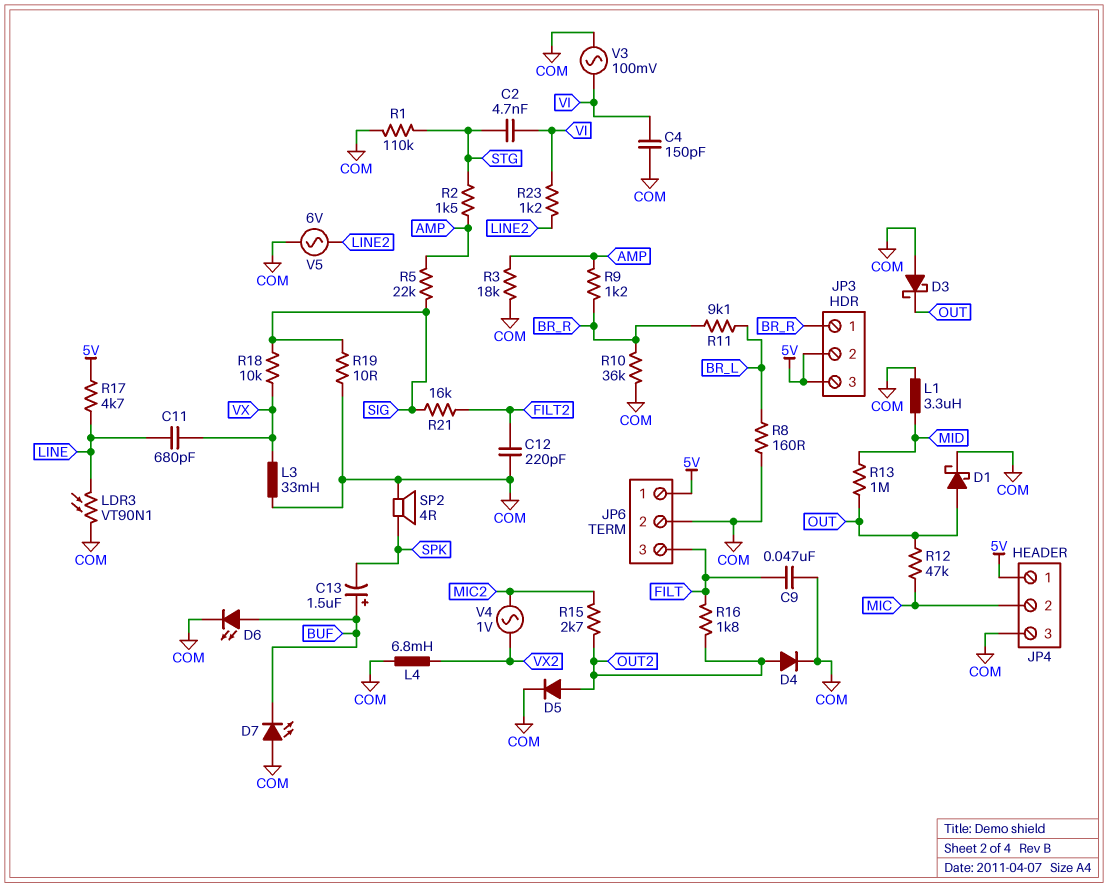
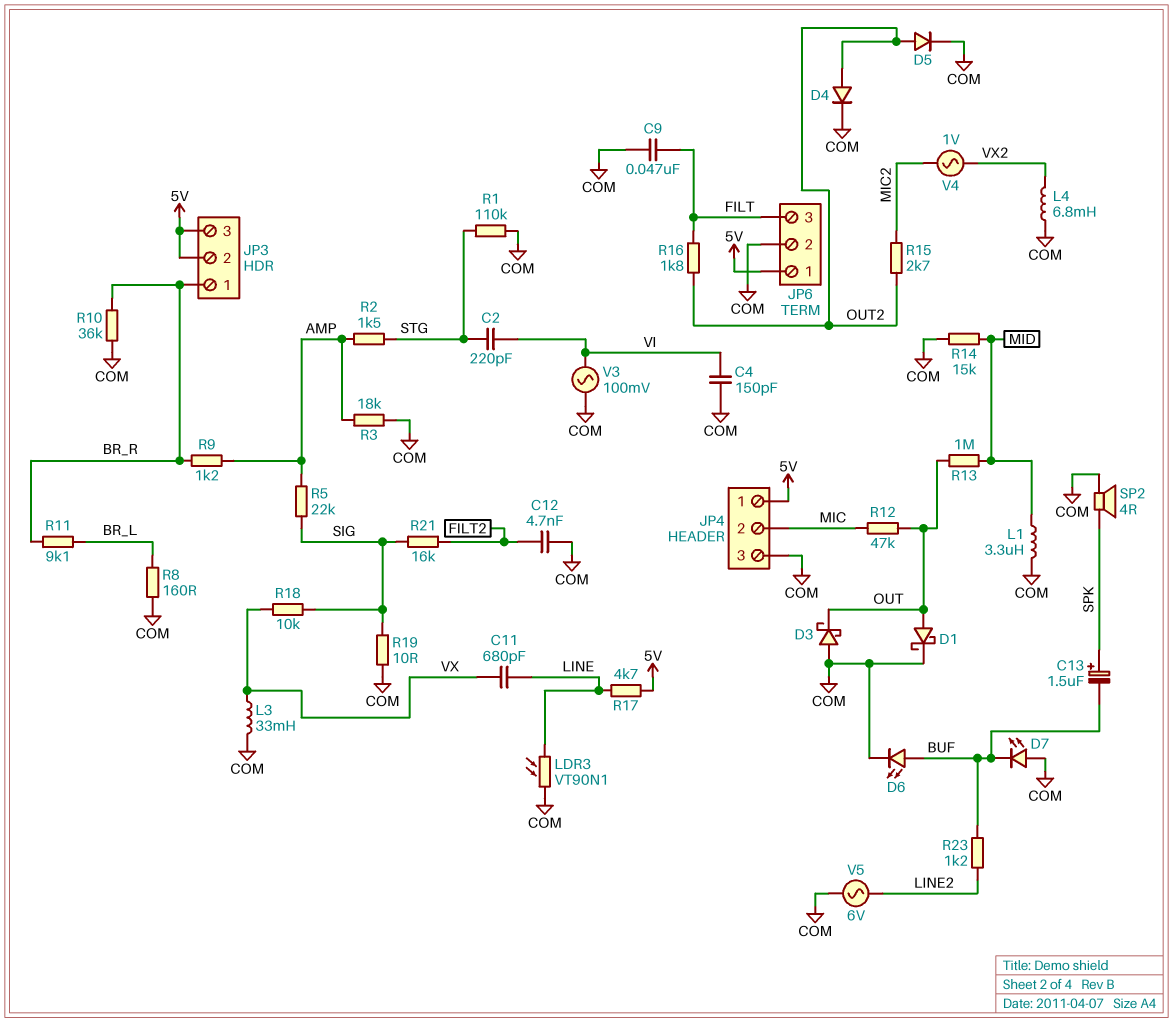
C2: 4.7nF (STG, VI) -> 220pF (STG, VI)
C12: 220pF (COM, FILT2) -> 4.7nF (COM, FILT2)
C13: 1.5uF (plus BUF, minus SPK) -> 1.5uF (plus SPK, minus BUF)
R14: none -> 15k (COM, MID)
R23: 1.2k (LINE2, VI) -> 1.2k (BUF, LINE2)

